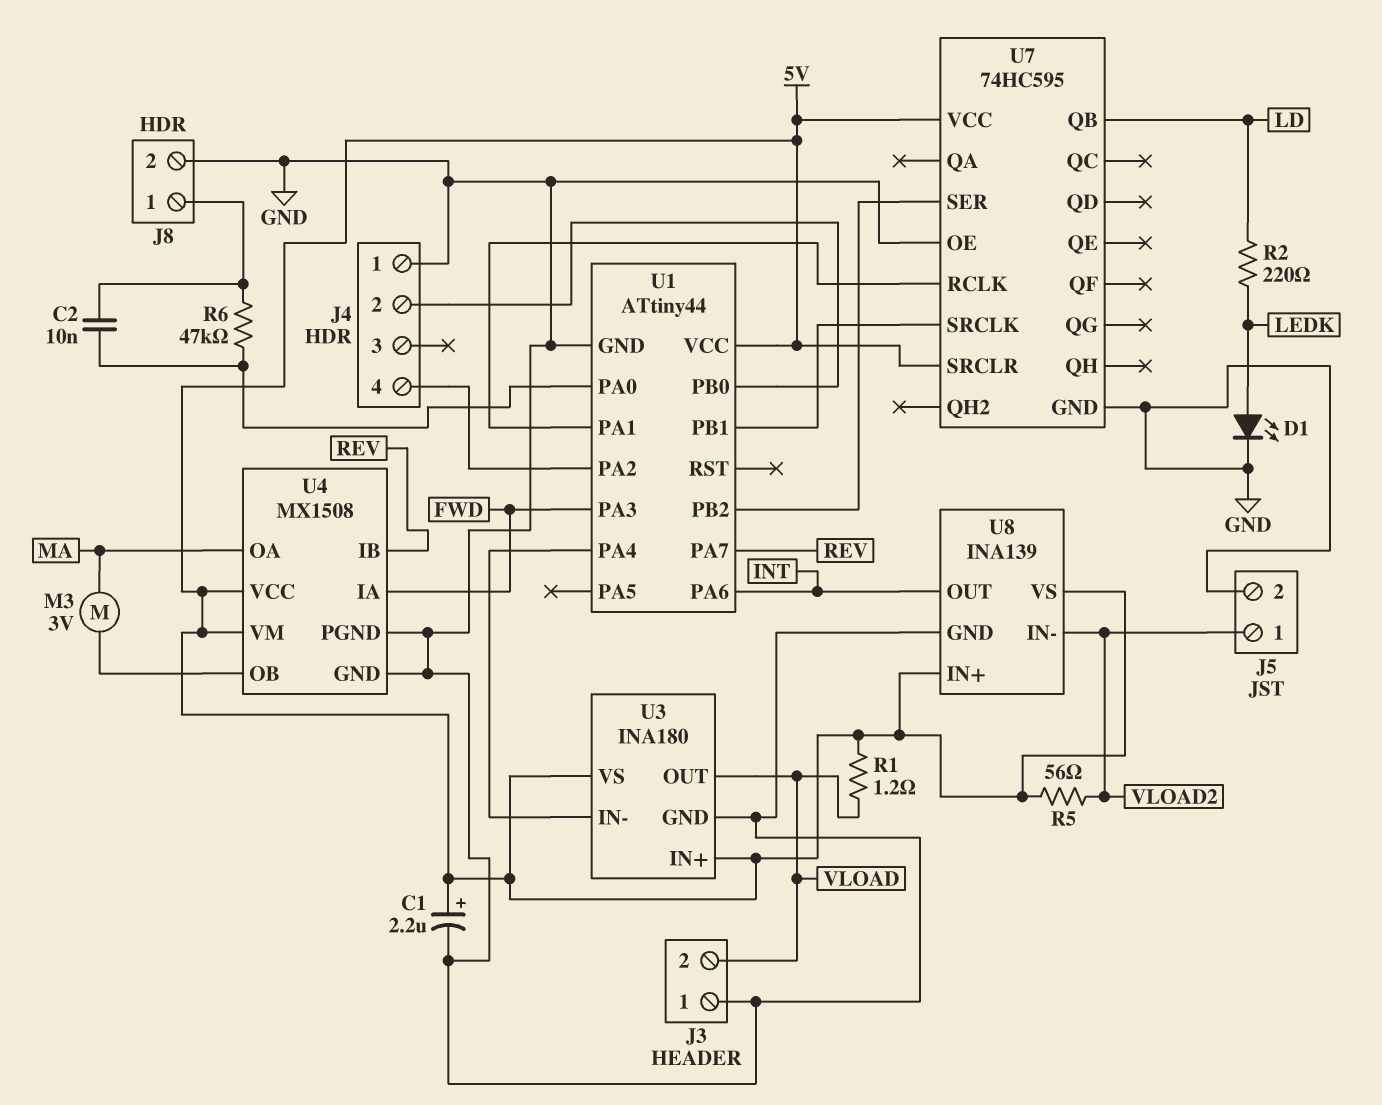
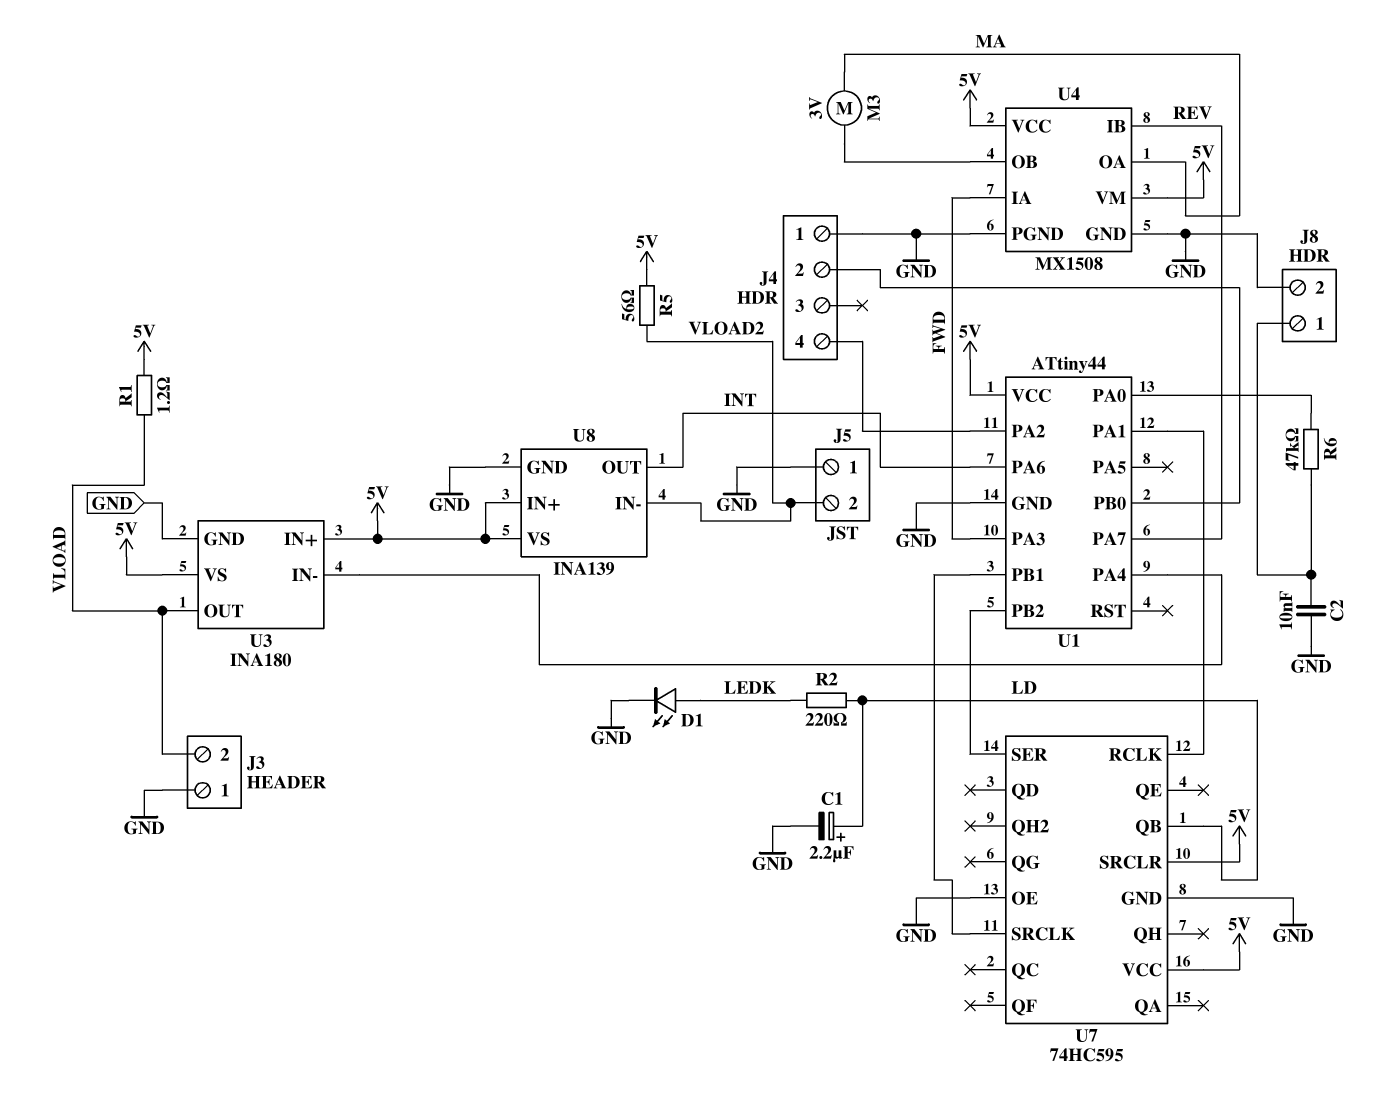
C1: 2.2uF (plus 5V, minus GND) -> 2.2uF (plus LD, minus GND)
C2: 10nF (J8/1, U1/PA0) -> 10nF (GND, J8/1)
J5 pin 1: VLOAD2 -> GND
J5 pin 2: GND -> VLOAD2

